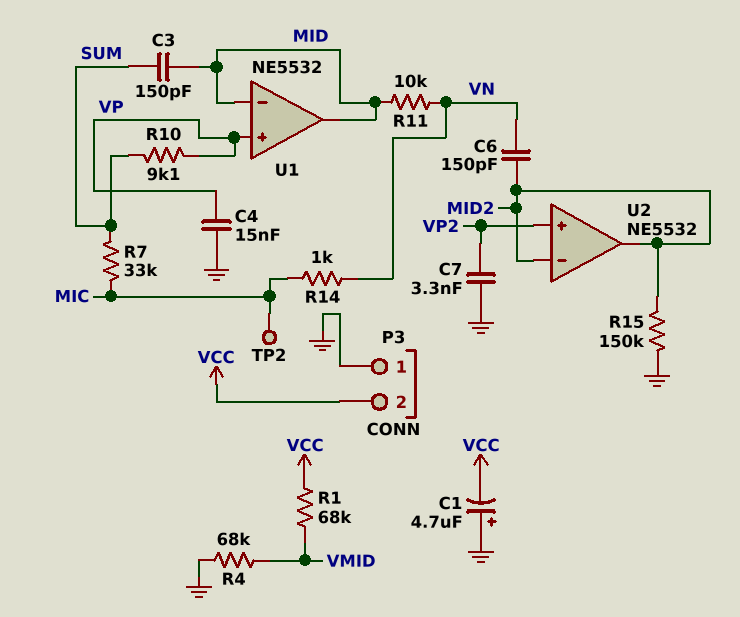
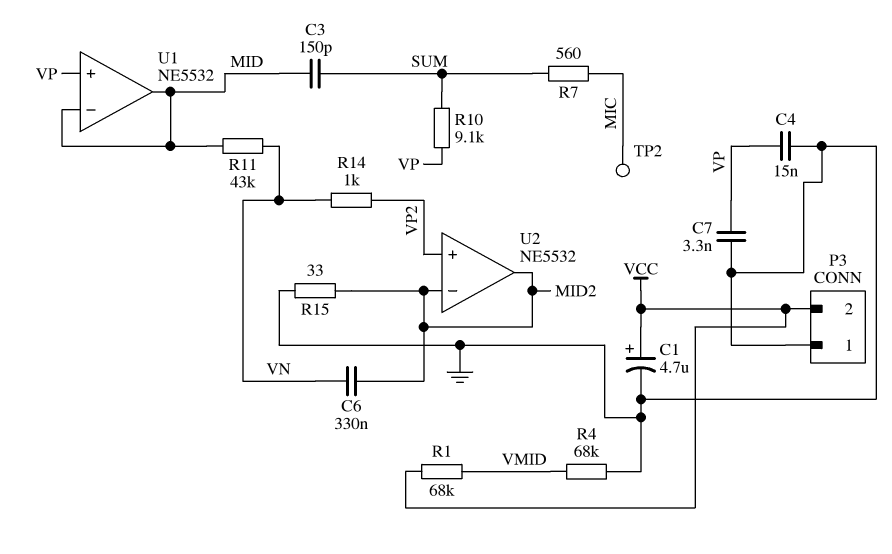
C1: 4.7uF (plus GND, minus VCC) -> 4.7uF (plus VCC, minus GND)
C6: 150pF (MID2, VN) -> 330nF (MID2, VN)
C7: 3.3nF (GND, VP2) -> 3.3nF (GND, VP)
R7: 33k (MIC, SUM) -> 560 (MIC, SUM)
R11: 10k (MID, VN) -> 43k (MID, VN)
R14: 1k (MIC, VN) -> 1k (VN, VP2)
R15: 150k (GND, MID2) -> 33 (GND, MID2)

